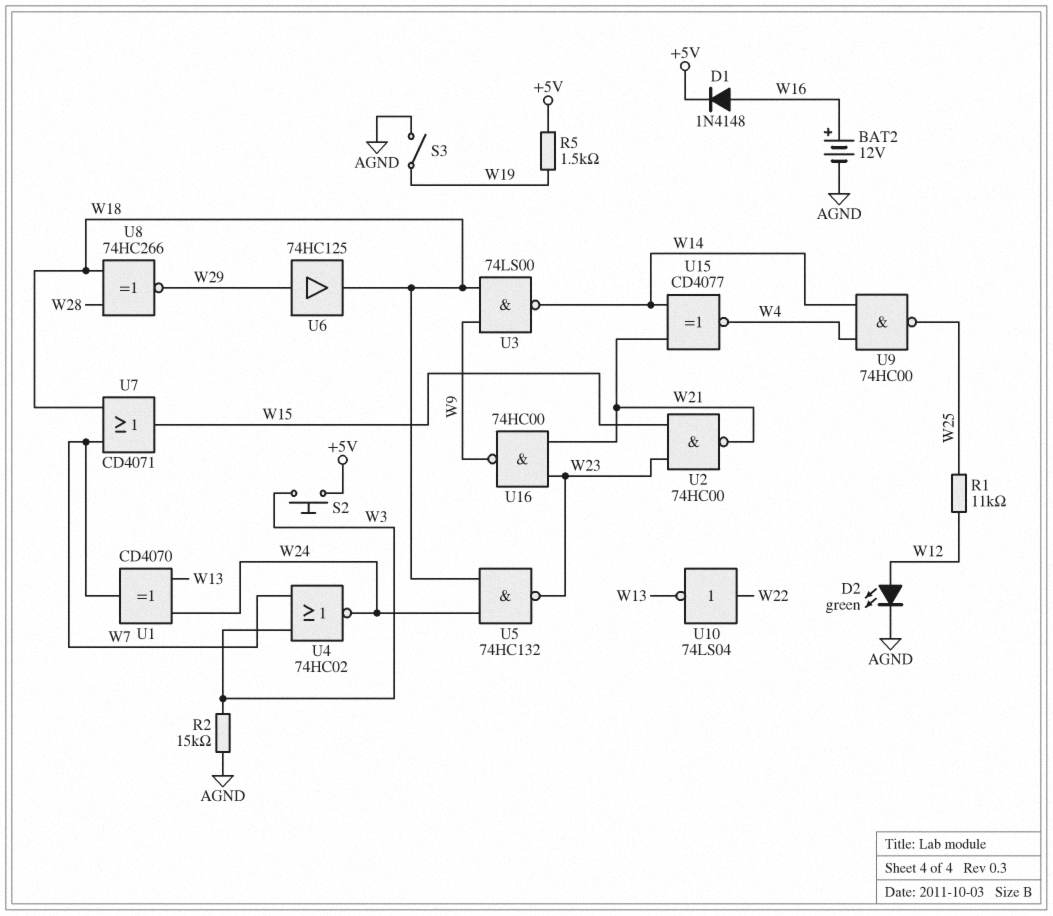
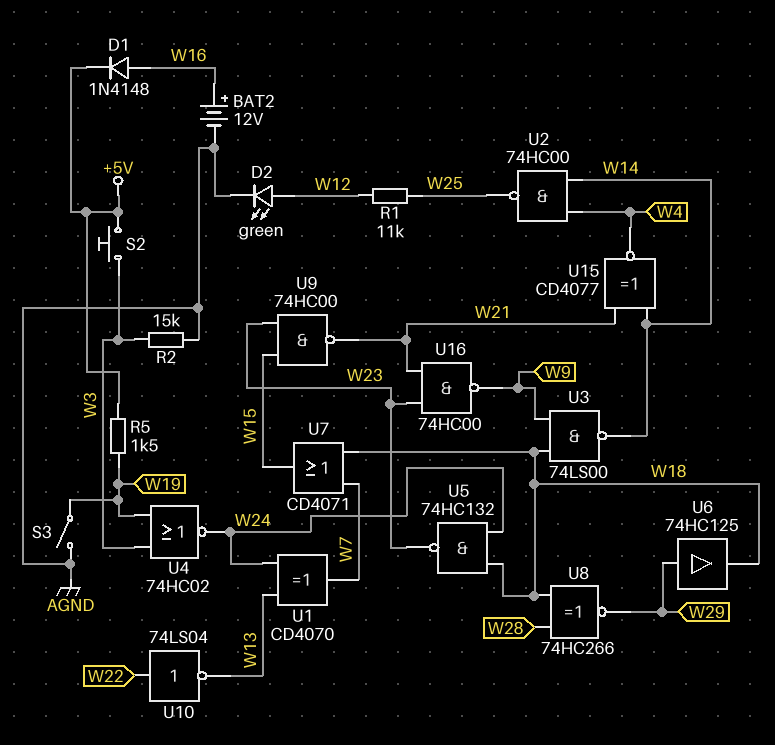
U2: NAND 74HC00 (in W15, in W23, out W21) -> NAND 74HC00 (in W4, in W14, out W25)
U4: NOR 74HC02 (in W3, in W7, out W24) -> NOR 74HC02 (in W3, in W19, out W24)
U9: NAND 74HC00 (in W4, in W14, out W25) -> NAND 74HC00 (in W15, in W23, out W21)

